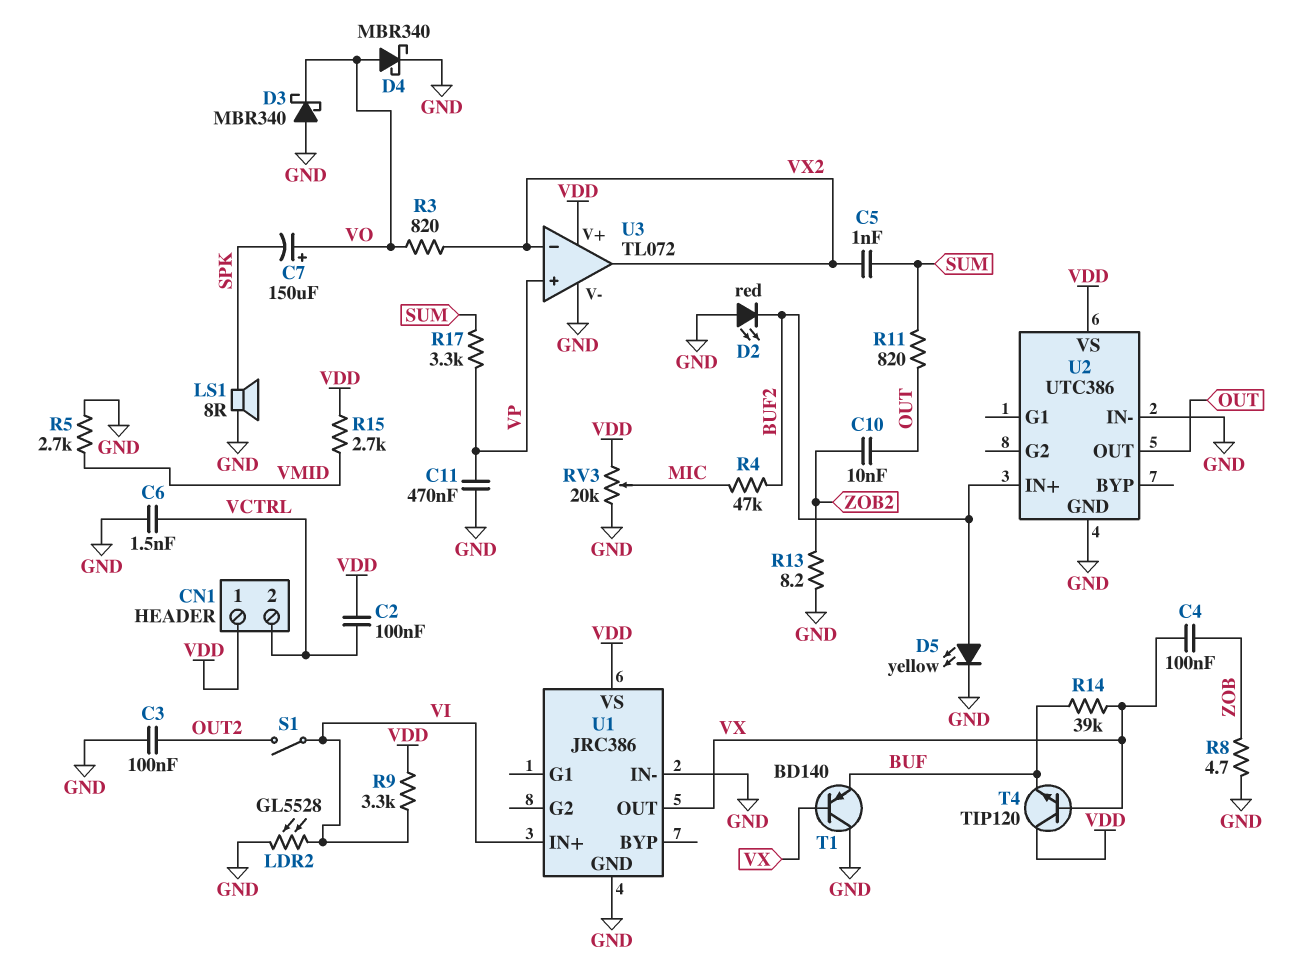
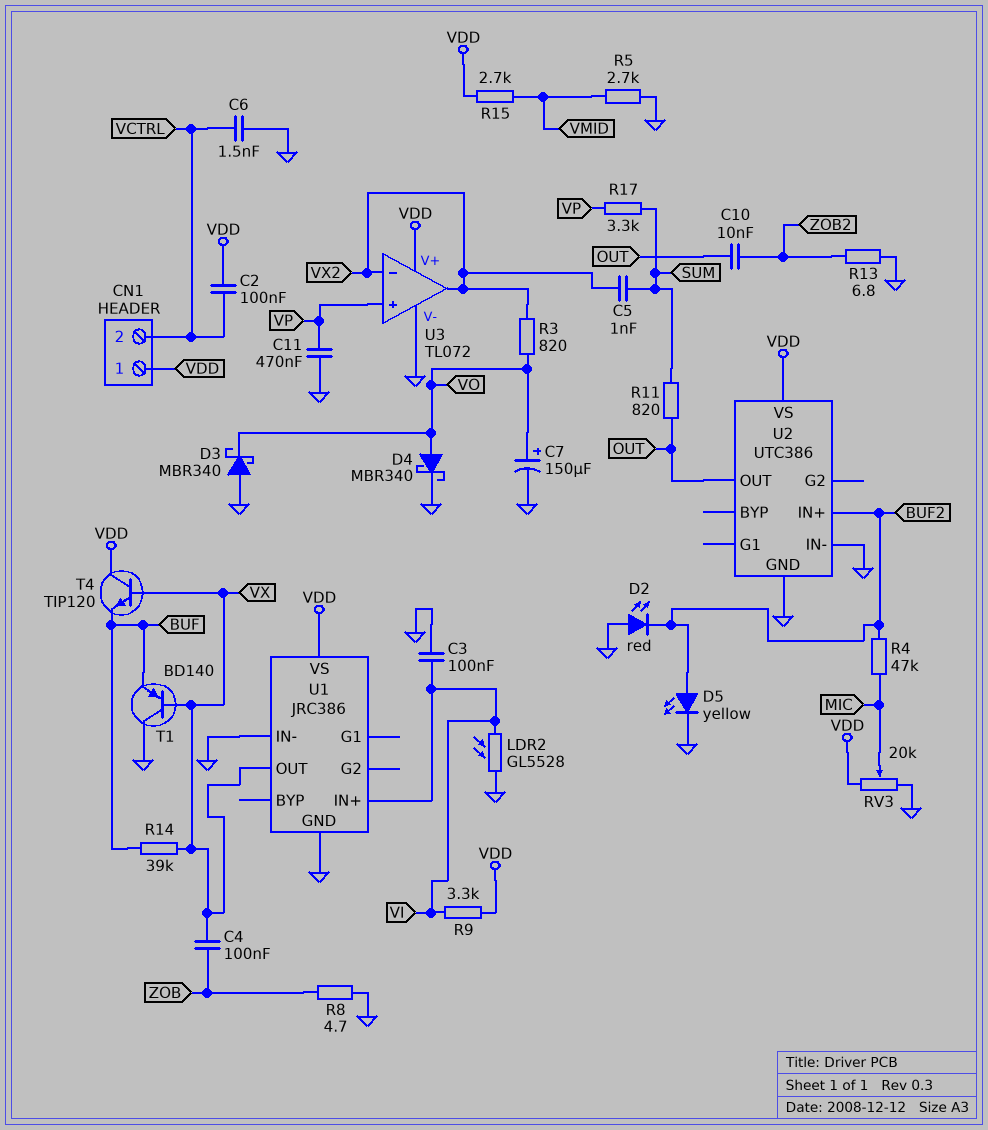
C3: 100nF (GND, OUT2) -> 100nF (GND, VI)
C7: 150uF (plus VO, minus SPK) -> 150uF (plus VO, minus GND)
LS1: speaker 8R (GND, SPK) -> none
R13: 8.2 (GND, ZOB2) -> 6.8 (GND, ZOB2)
S1: switch (OUT2, VI) -> none

